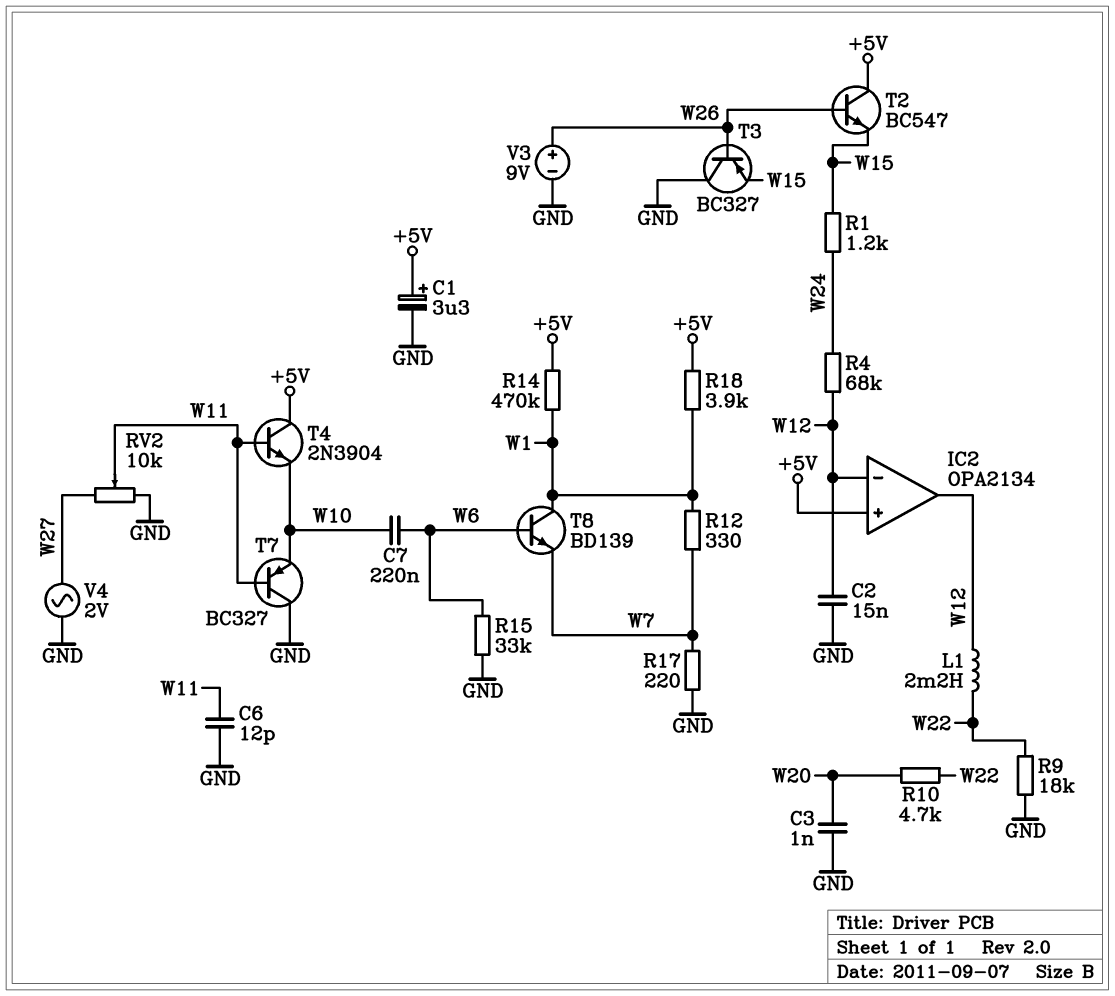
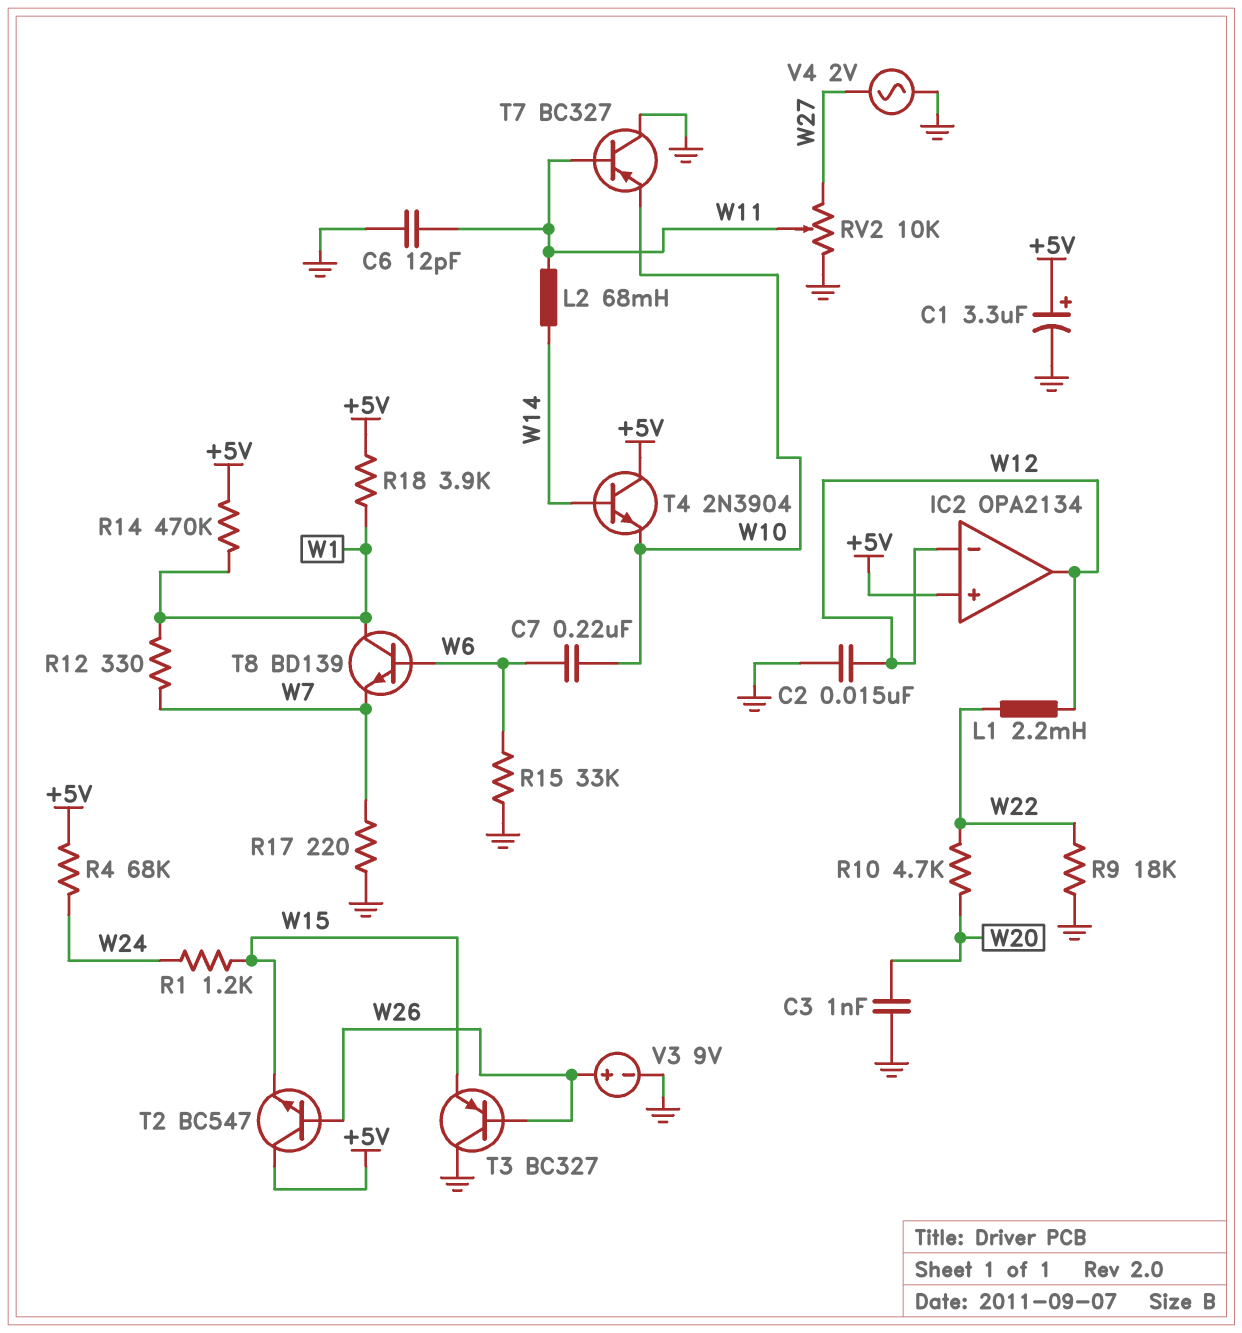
L2: none -> 68mH (W11, W14)
R4: 68k (W12, W24) -> 68k (+5V, W24)
T4: NPN 2N3904 (B W11, C +5V, E W10) -> NPN 2N3904 (B W14, C +5V, E W10)

